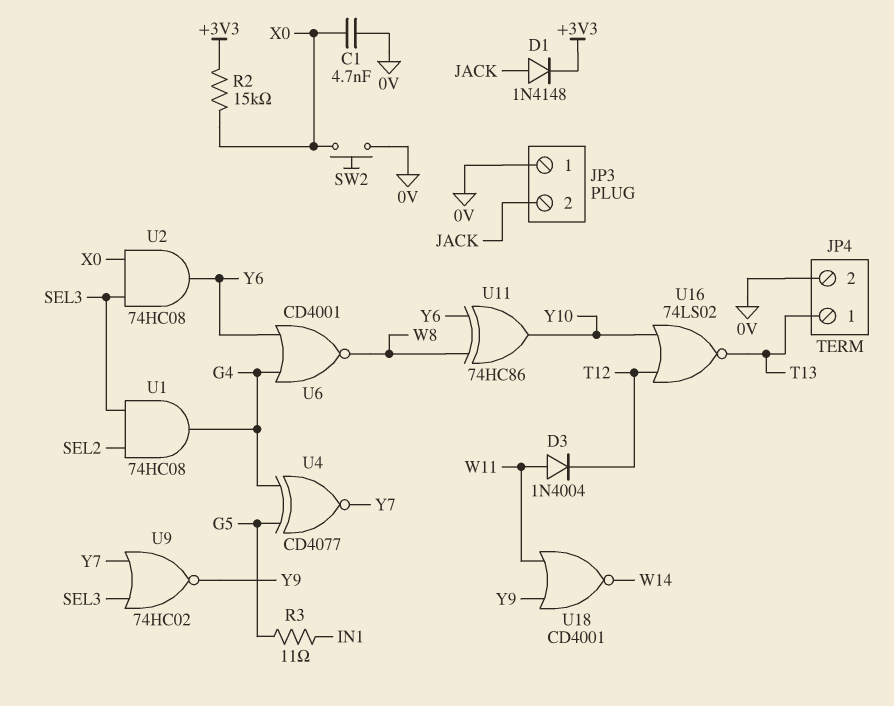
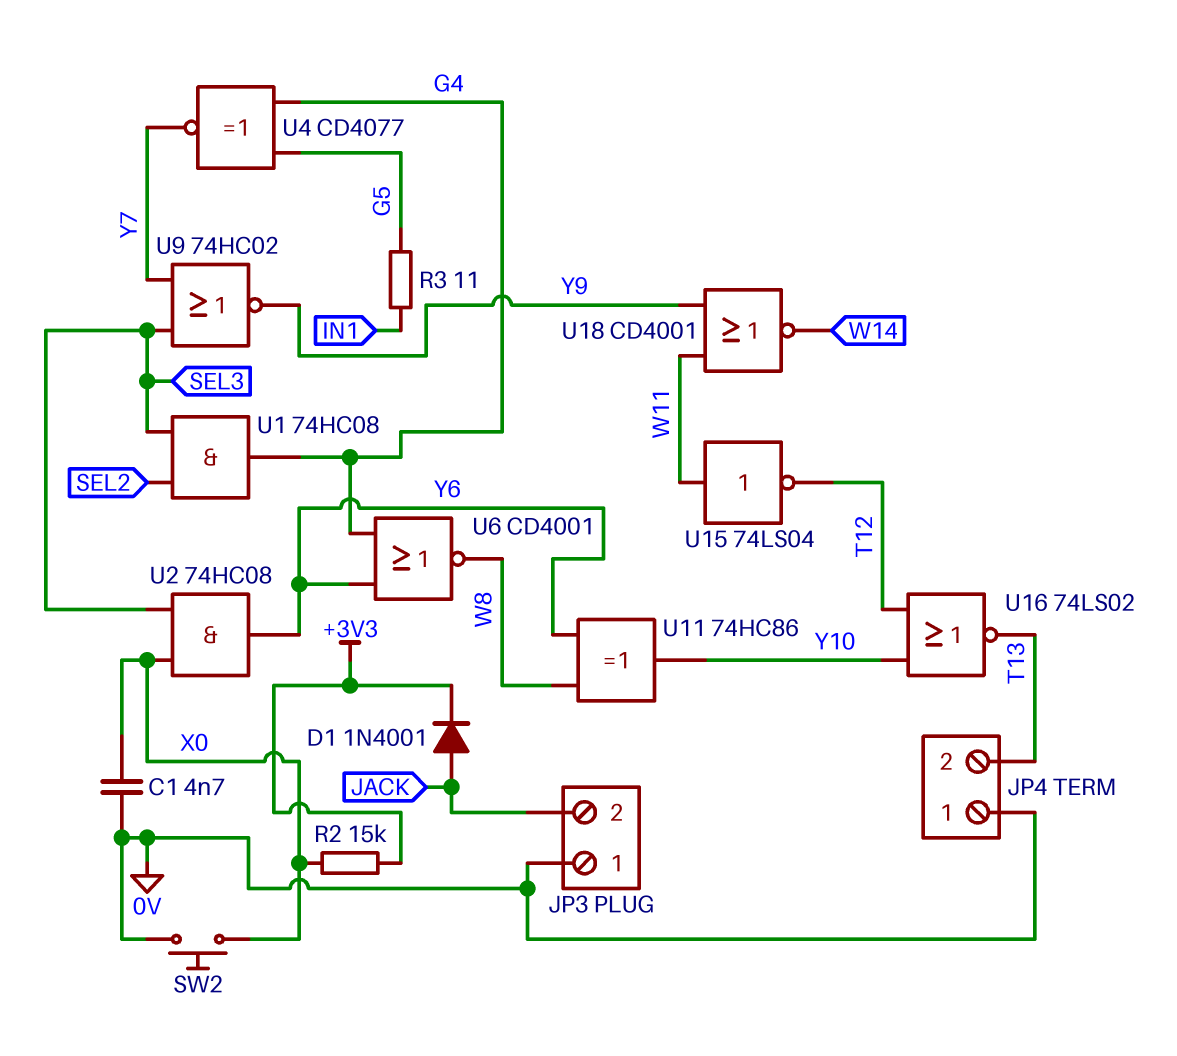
D1: diode 1N4148 (A JACK, K +3V3) -> diode 1N4001 (A JACK, K +3V3)
D3: diode 1N4004 (A W11, K T12) -> none
JP4 pin 1: T13 -> 0V
JP4 pin 2: 0V -> T13
U15: none -> NOT 74LS04 (in W11, out T12)

